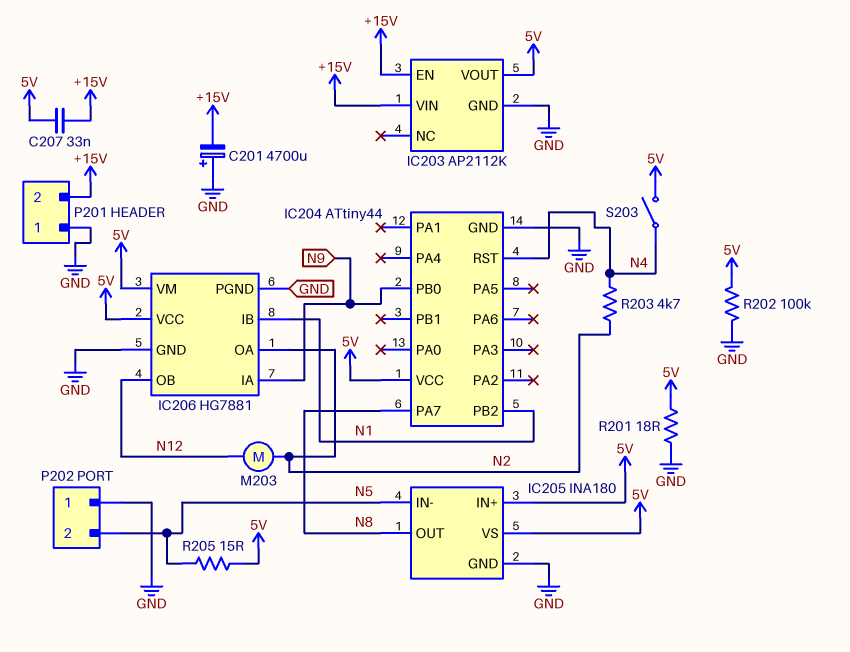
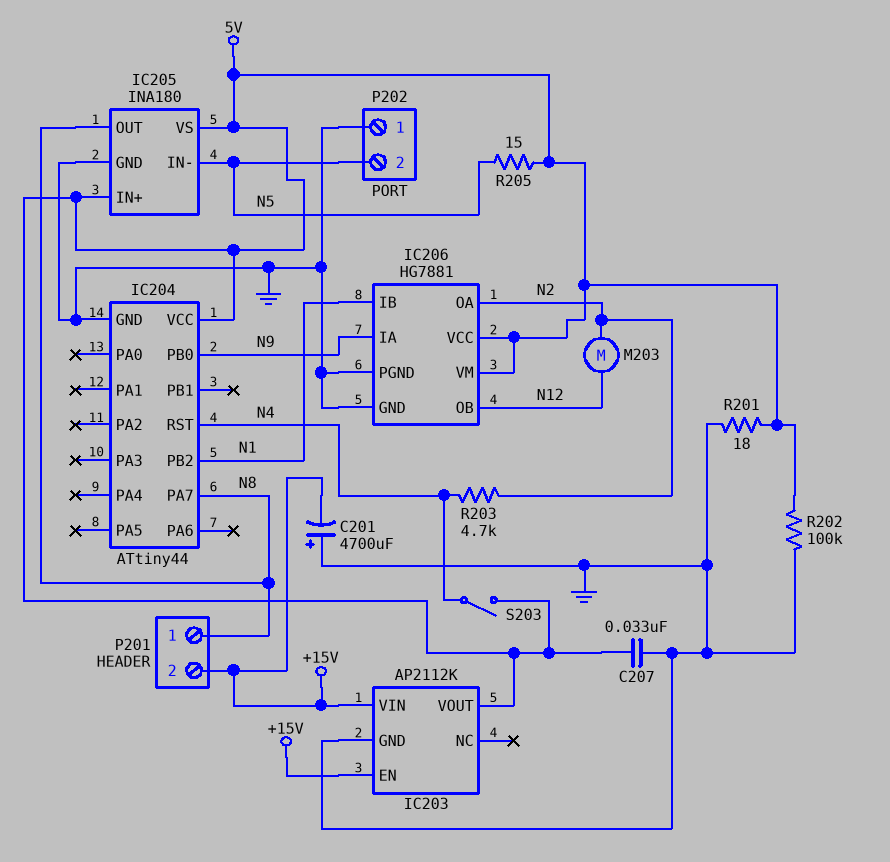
C207: 33nF (+15V, 5V) -> 33nF (5V, GND)
P201 pin 1: GND -> N8

